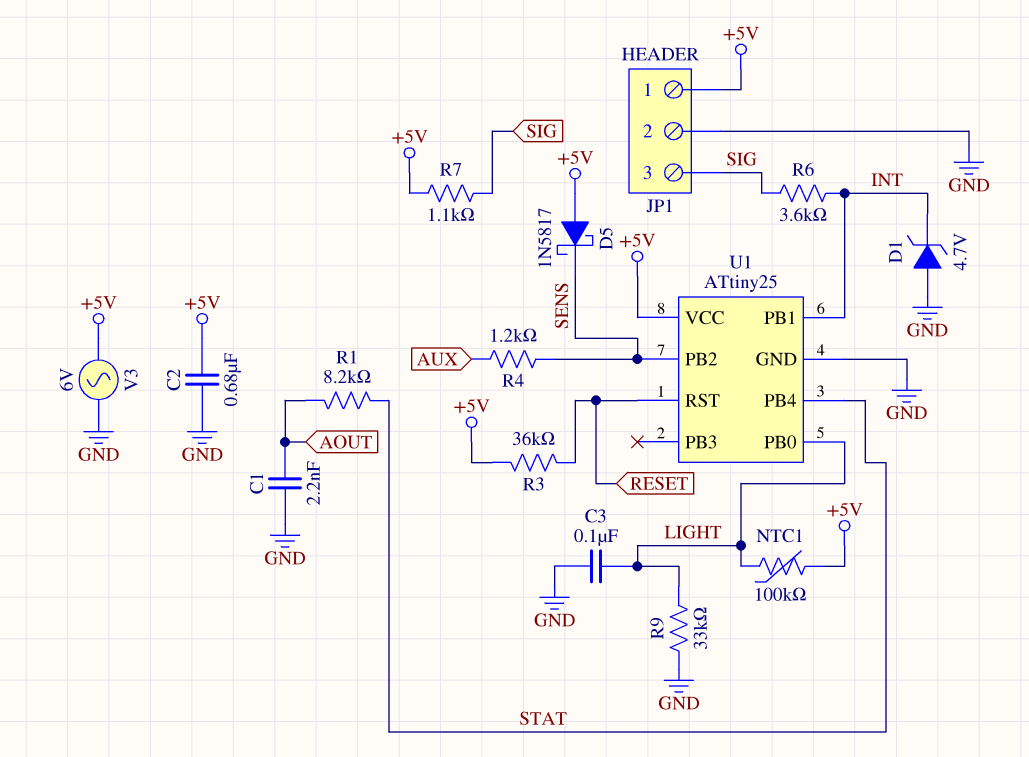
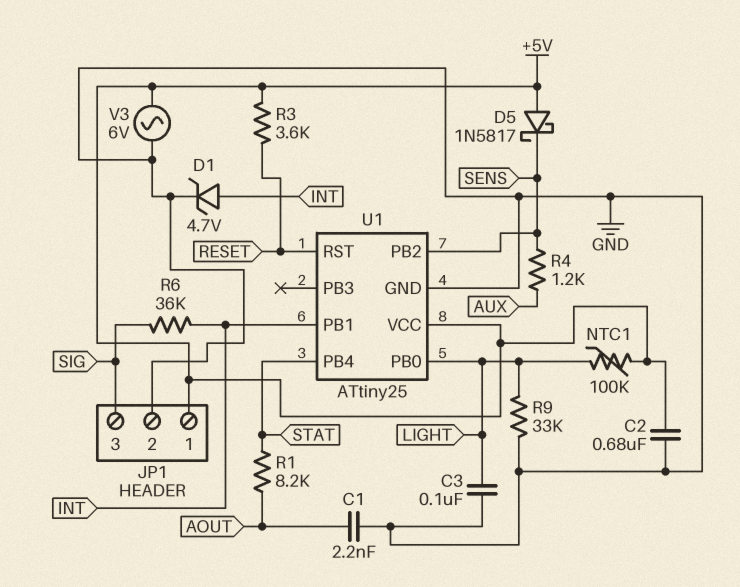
D1: zener 4.7V (A GND, K INT) -> zener 4.7V (A INT, K GND)
R3: 36k (+5V, RESET) -> 3.6k (+5V, RESET)
R6: 3.6k (INT, SIG) -> 36k (INT, SIG)
R7: 1.1k (+5V, SIG) -> none

